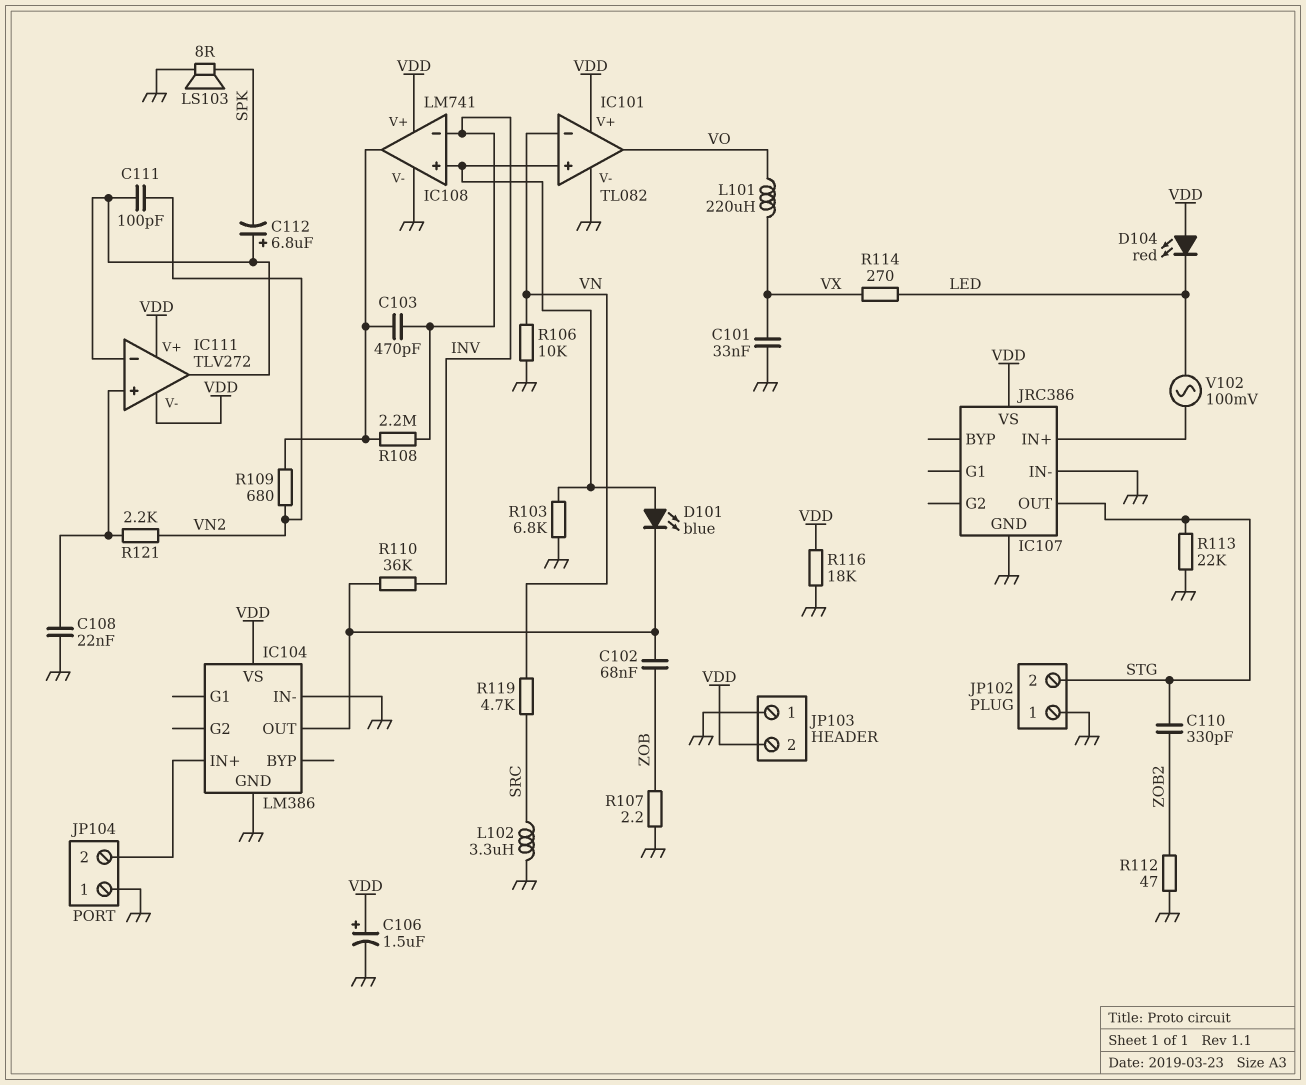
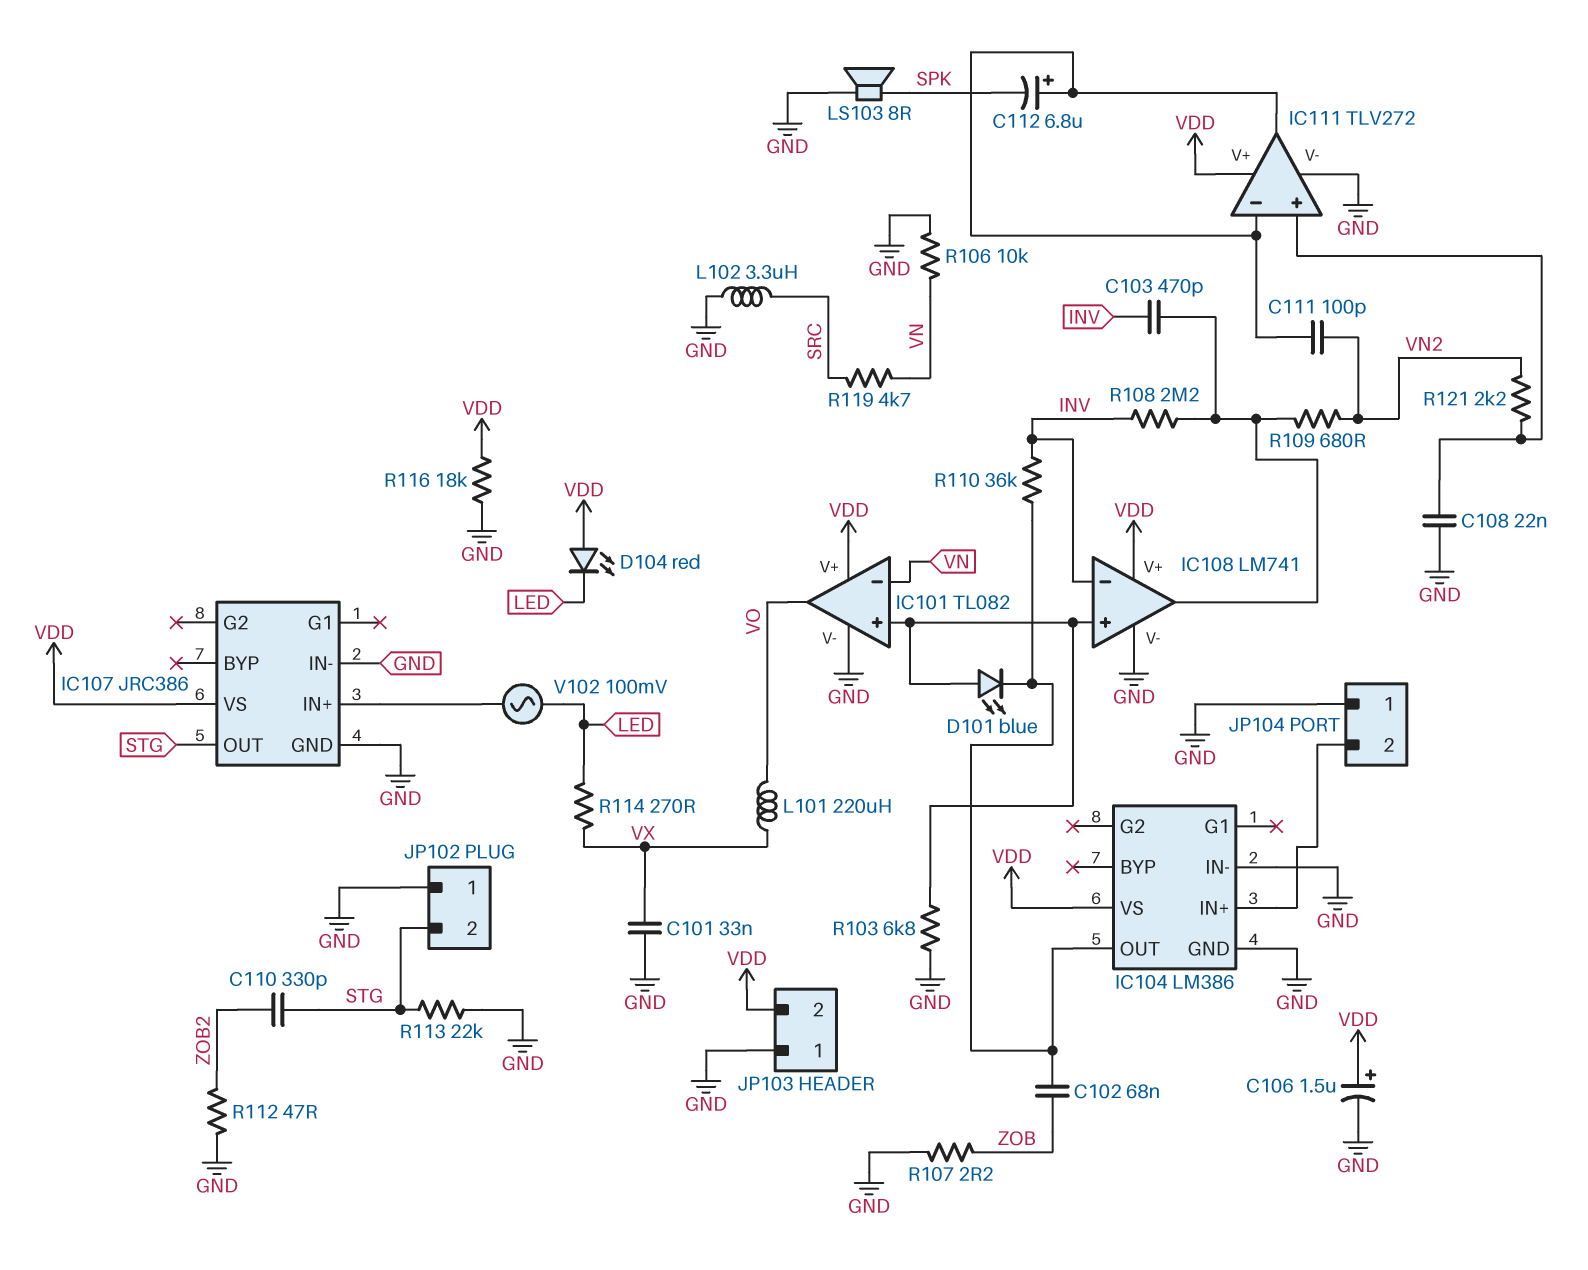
IC111 pin V-: VDD -> GND

